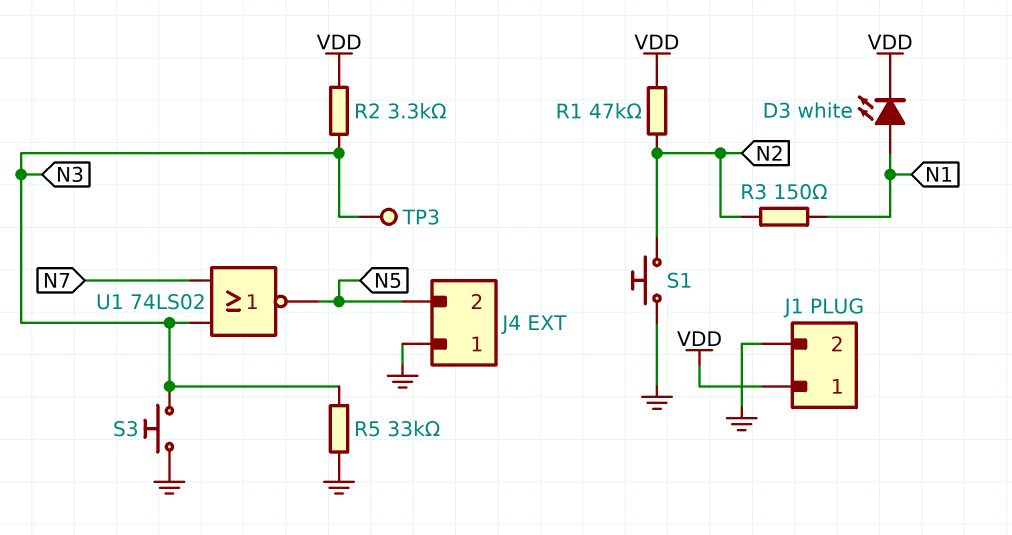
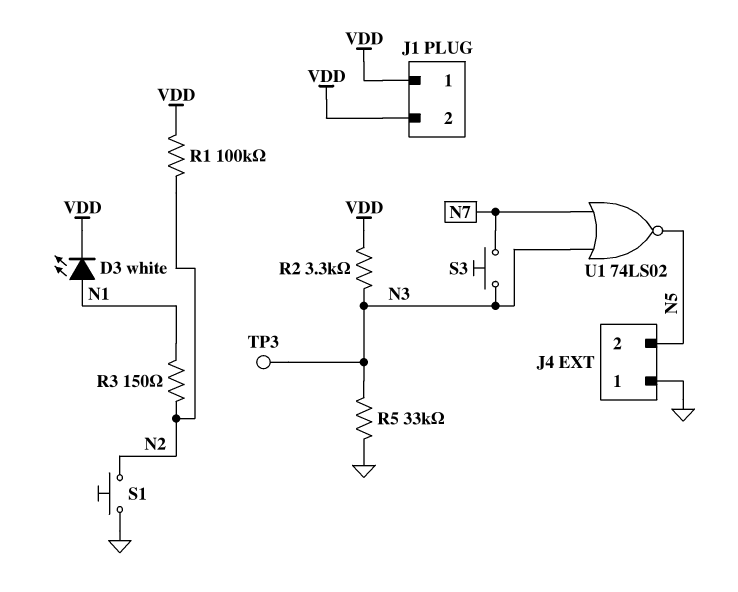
J1 pin 2: GND -> VDD
R1: 47k (N2, VDD) -> 100k (N2, VDD)
S3: button (GND, N3) -> button (N3, N7)

